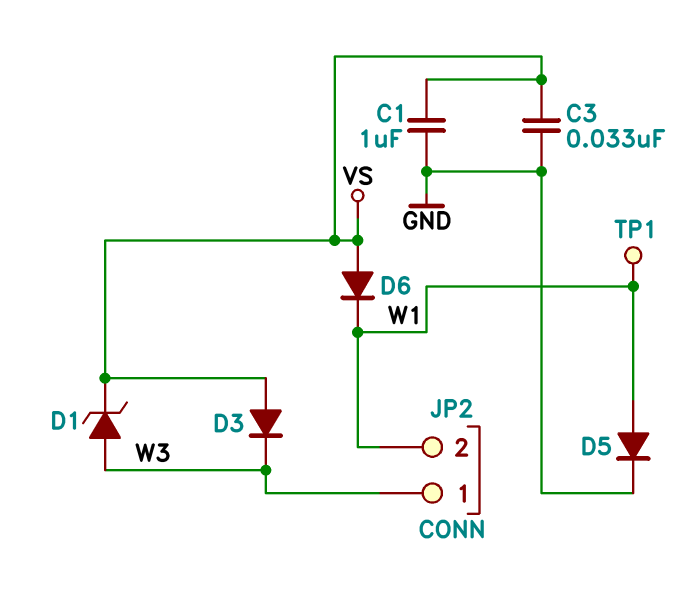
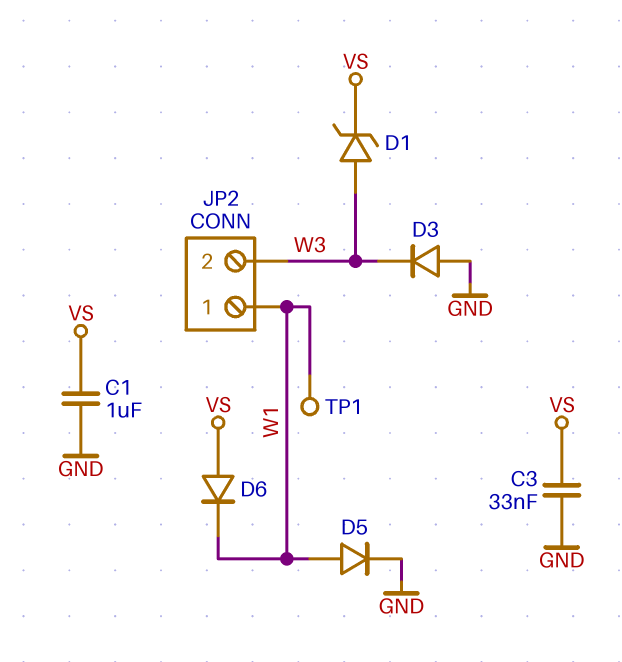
D3: diode (A VS, K W3) -> diode (A GND, K W3)
JP2 pin 1: W3 -> W1
JP2 pin 2: W1 -> W3

